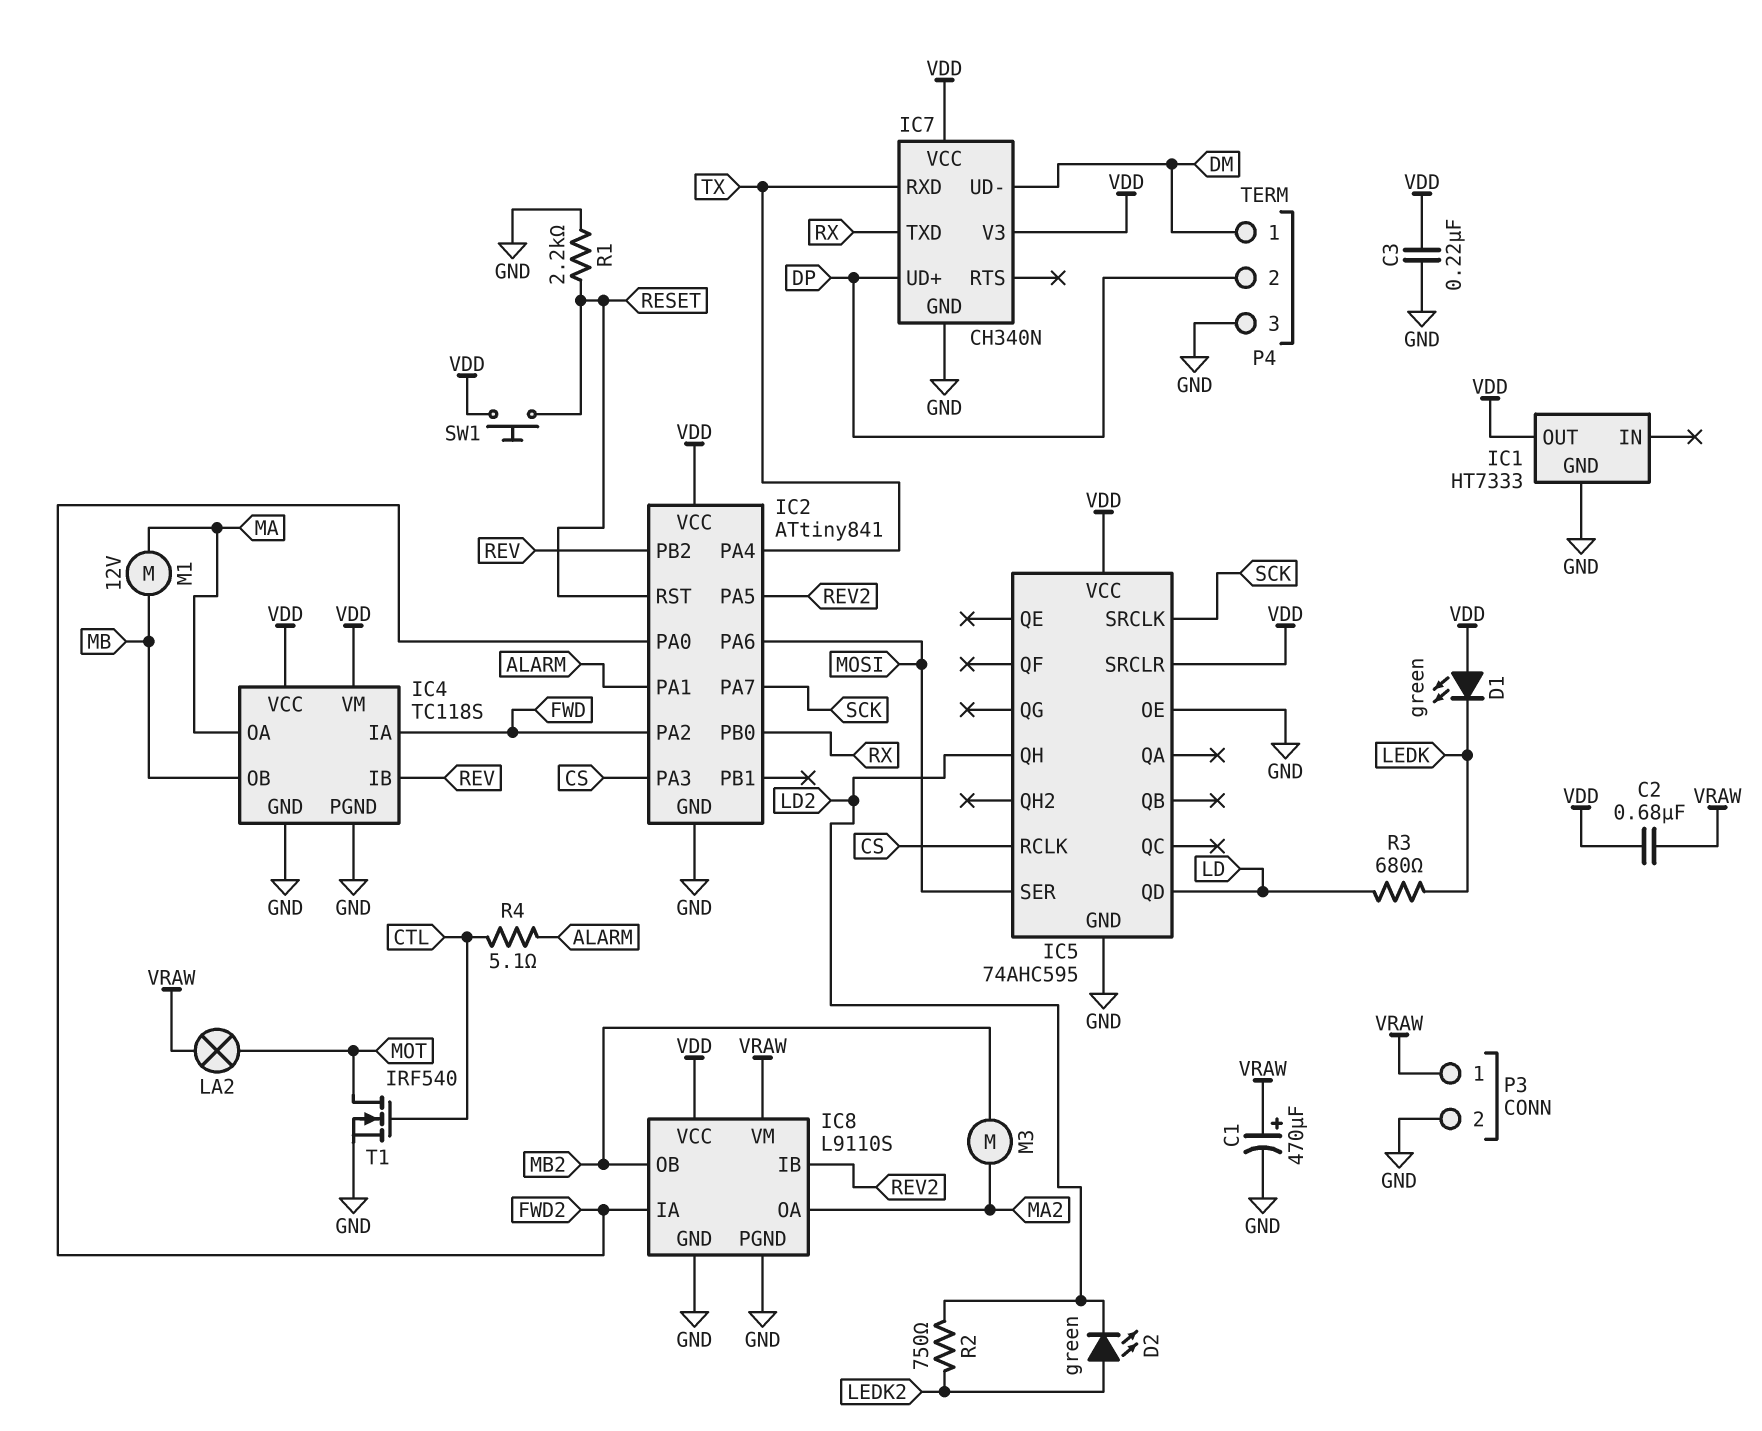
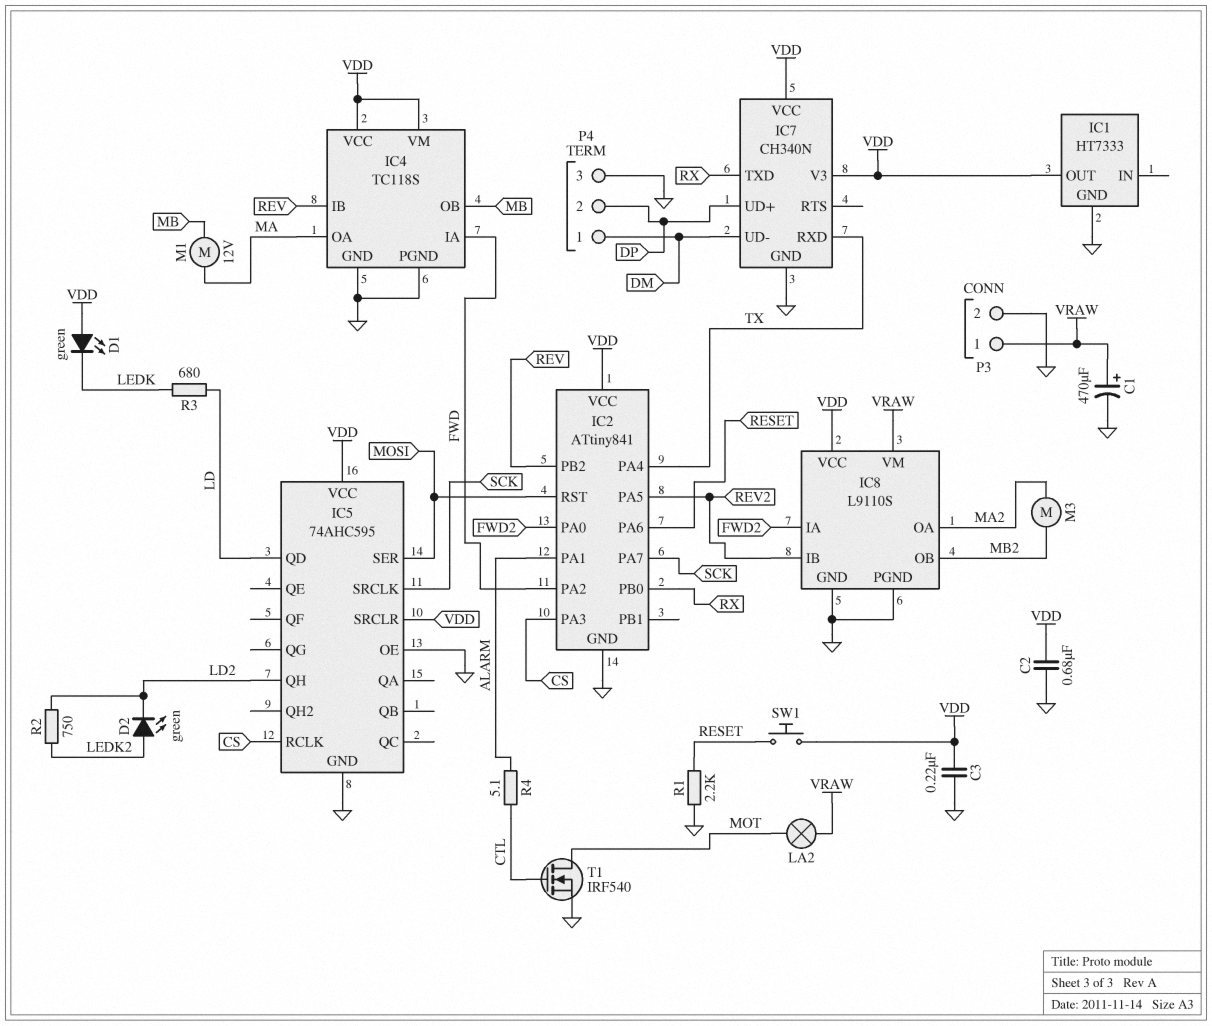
C2: 680nF (VDD, VRAW) -> 680nF (GND, VDD)
IC2 pin PA6: MOSI -> RESET
IC2 pin RST: RESET -> MOSI

